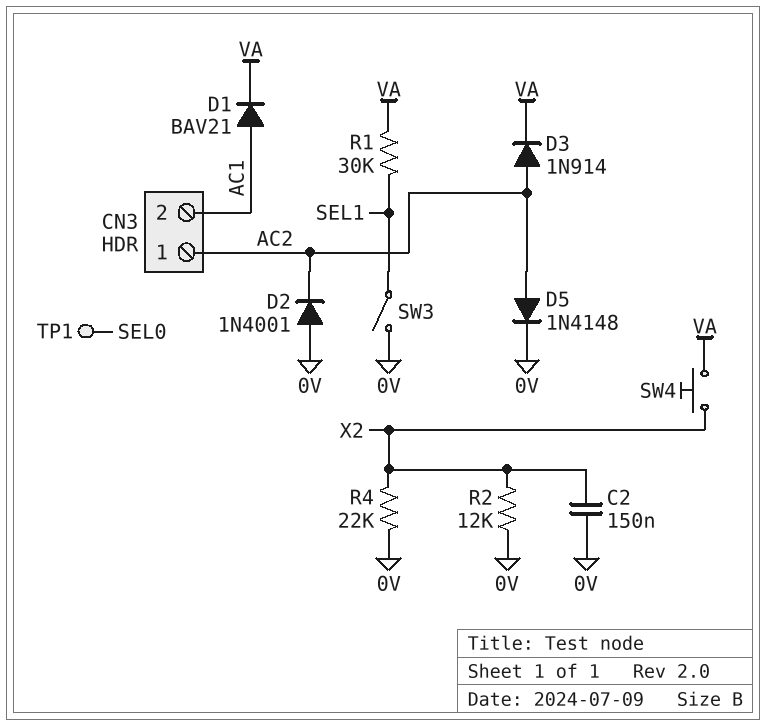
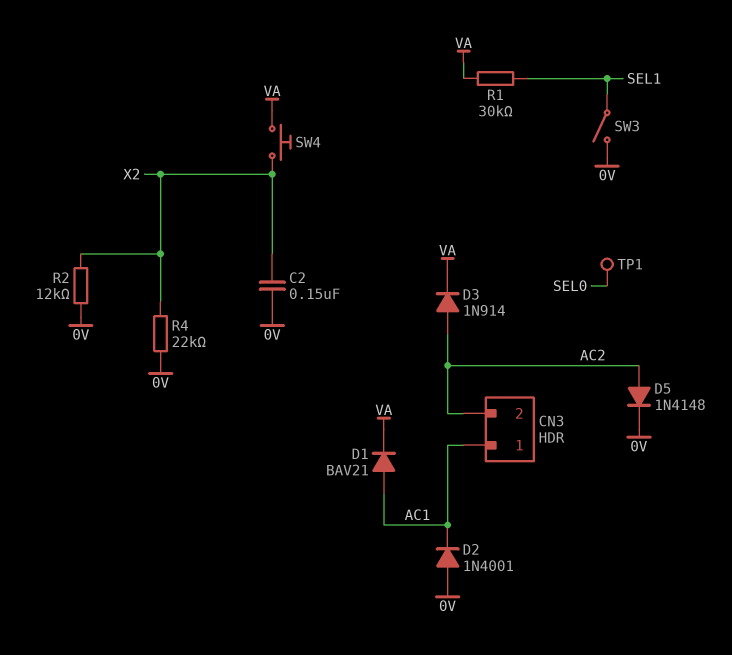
CN3 pin 1: AC2 -> AC1
CN3 pin 2: AC1 -> AC2
D2: diode 1N4001 (A 0V, K AC2) -> diode 1N4001 (A 0V, K AC1)

